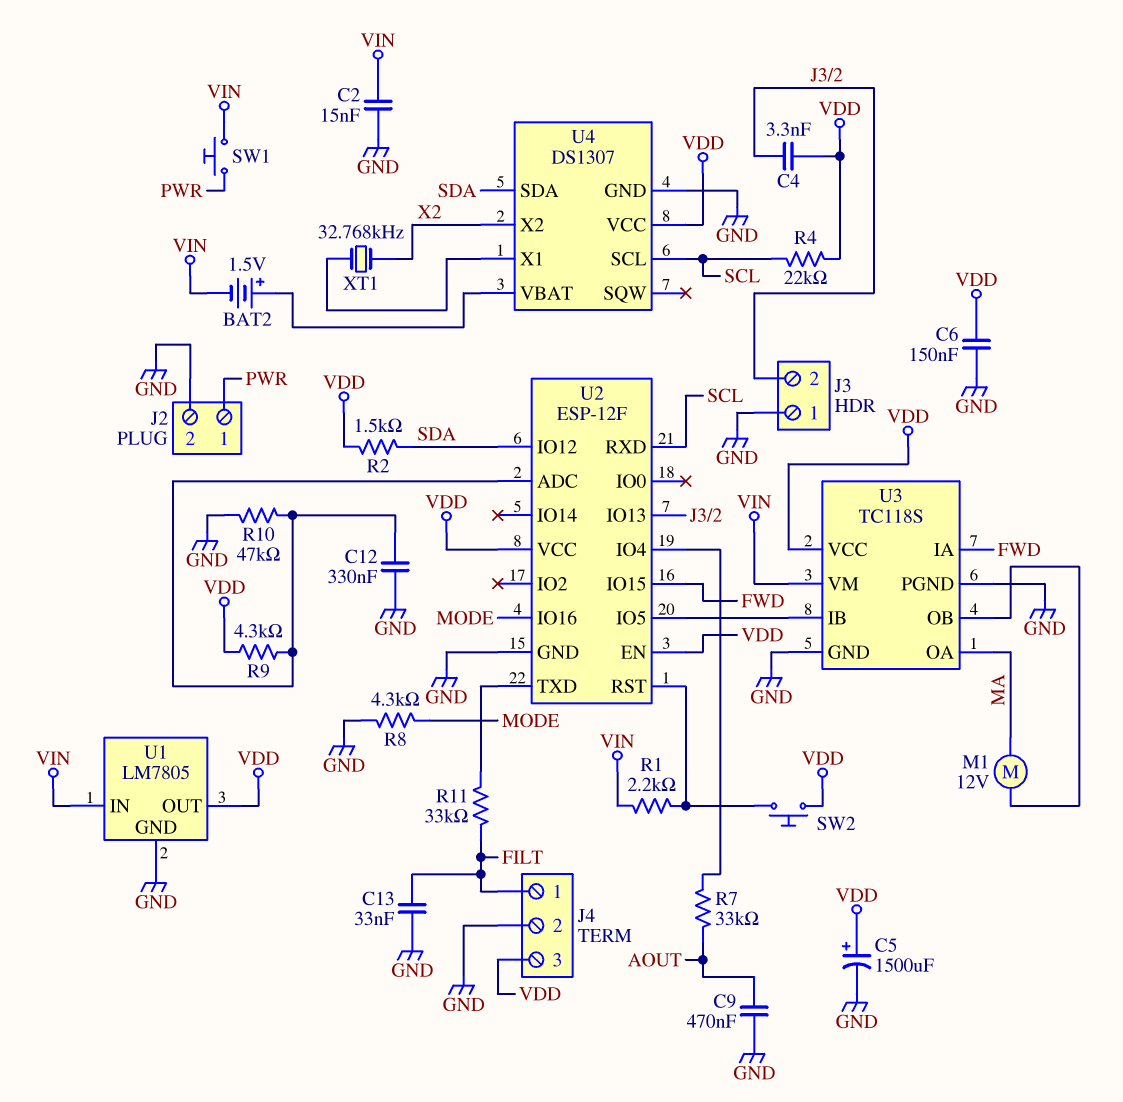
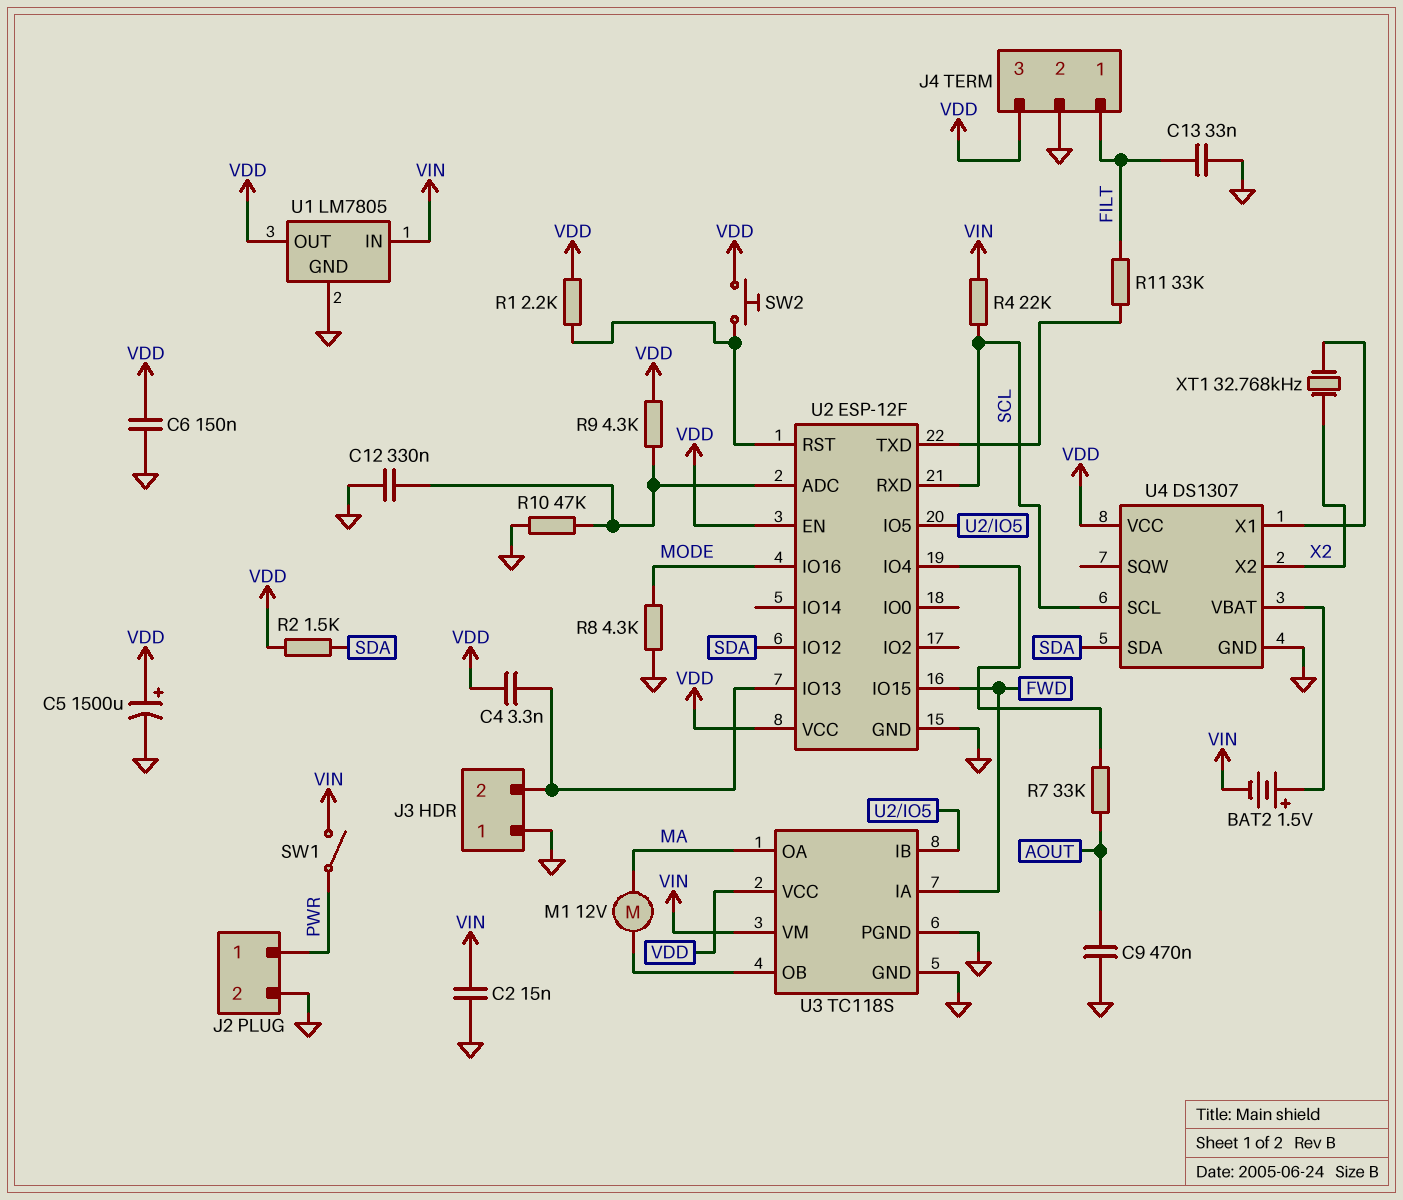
R1: 2.2k (U2/RST, VIN) -> 2.2k (U2/RST, VDD)
R4: 22k (SCL, VDD) -> 22k (SCL, VIN)
SW1: button (PWR, VIN) -> switch (PWR, VIN)

